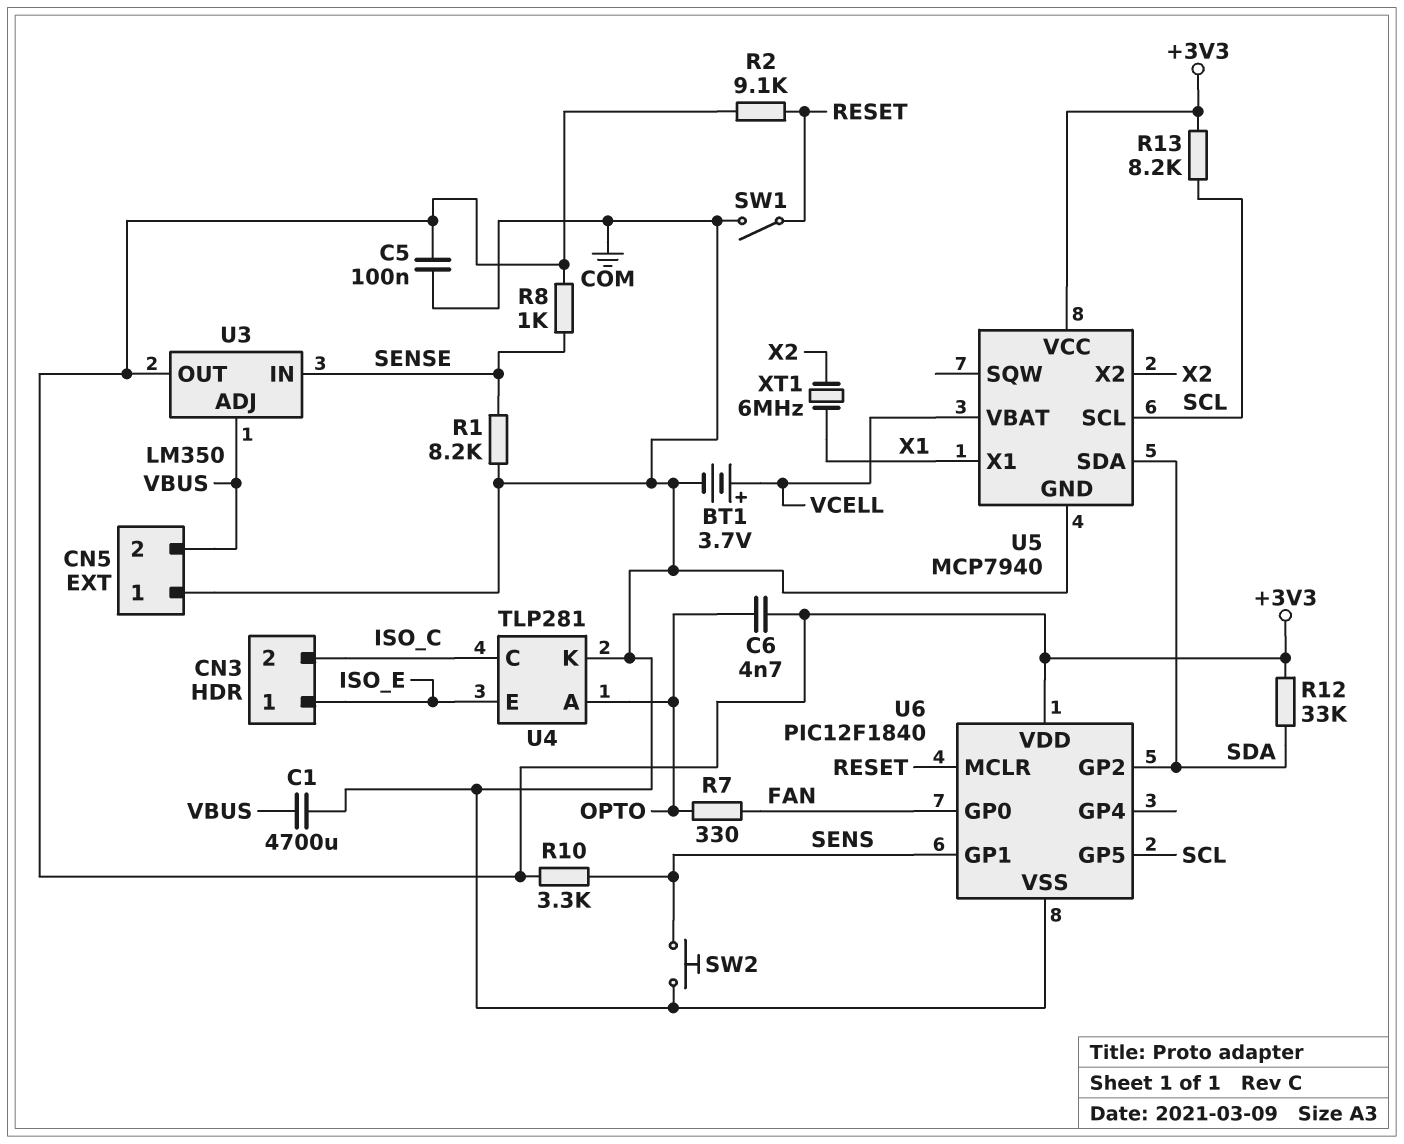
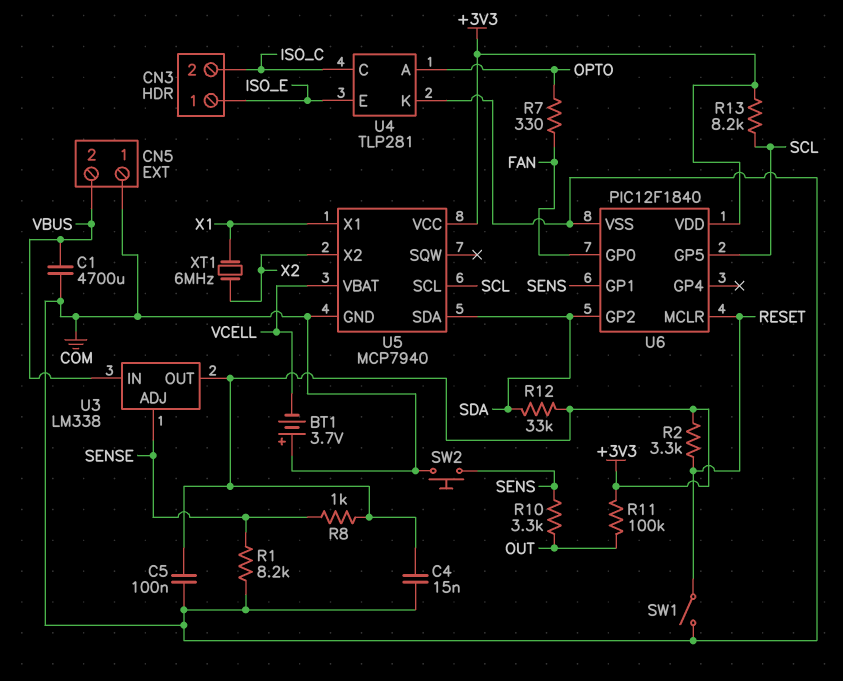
BT1: 3.7V (plus VCELL, minus COM) -> 3.7V (plus COM, minus VCELL)
C4: none -> 15nF (+3V3, COM)
C6: 4.7nF (+3V3, OPTO) -> none
R2: 9.1k (+3V3, RESET) -> 3.3k (+3V3, RESET)
R10: 3.3k (+3V3, SENS) -> 3.3k (OUT, SENS)
R11: none -> 100k (+3V3, OUT)
U3: LM350 -> LM338
U3 pin ADJ: VBUS -> SENSE
U3 pin IN: SENSE -> VBUS

